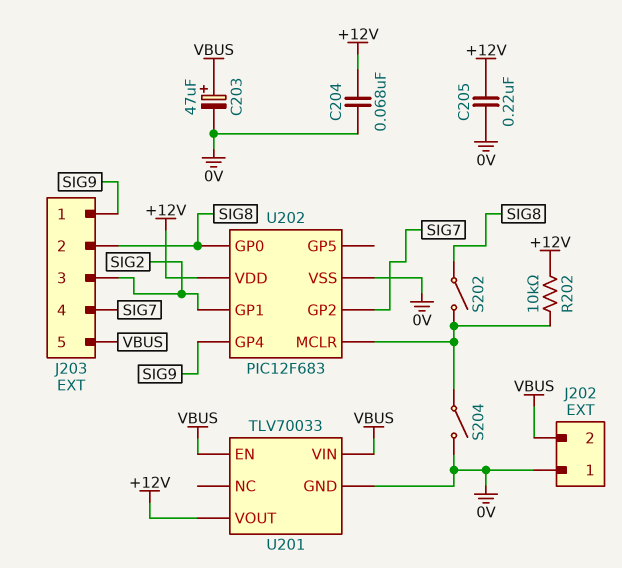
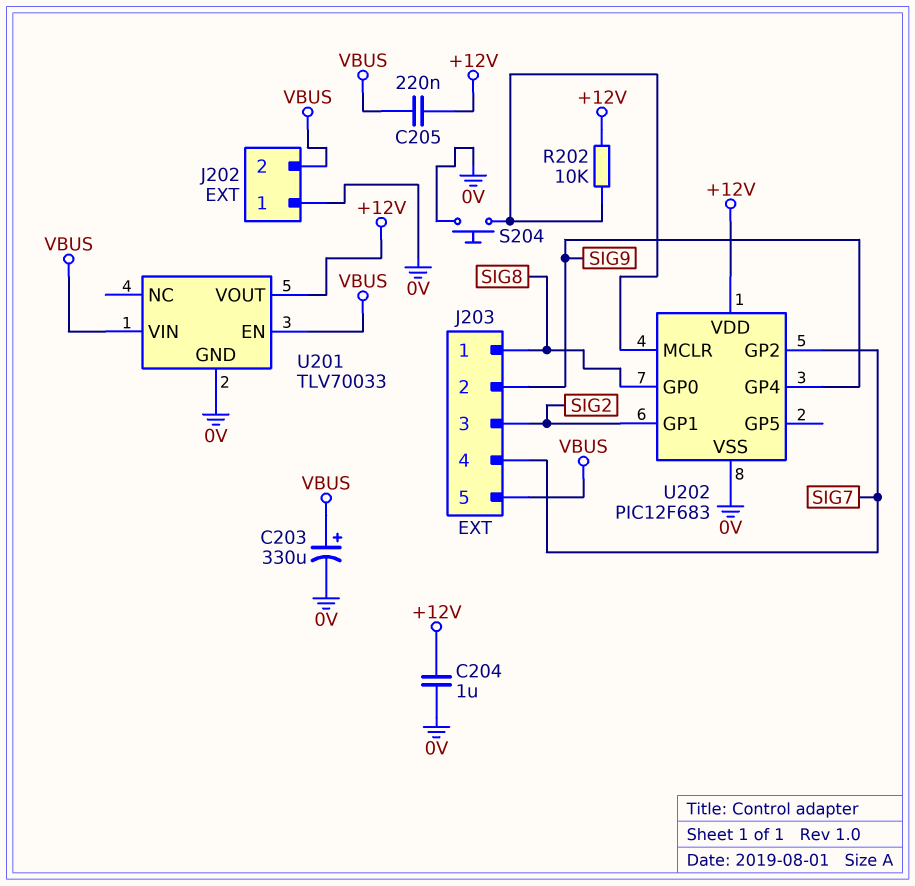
C203: 47uF (plus VBUS, minus 0V) -> 330uF (plus VBUS, minus 0V)
C204: 68nF (+12V, 0V) -> 1uF (+12V, 0V)
C205: 220nF (+12V, 0V) -> 220nF (+12V, VBUS)
J203 pin 1: SIG9 -> SIG8
J203 pin 2: SIG8 -> SIG9
S202: switch (SIG8, U202/MCLR) -> none
S204: switch (0V, U202/MCLR) -> button (0V, U202/MCLR)

